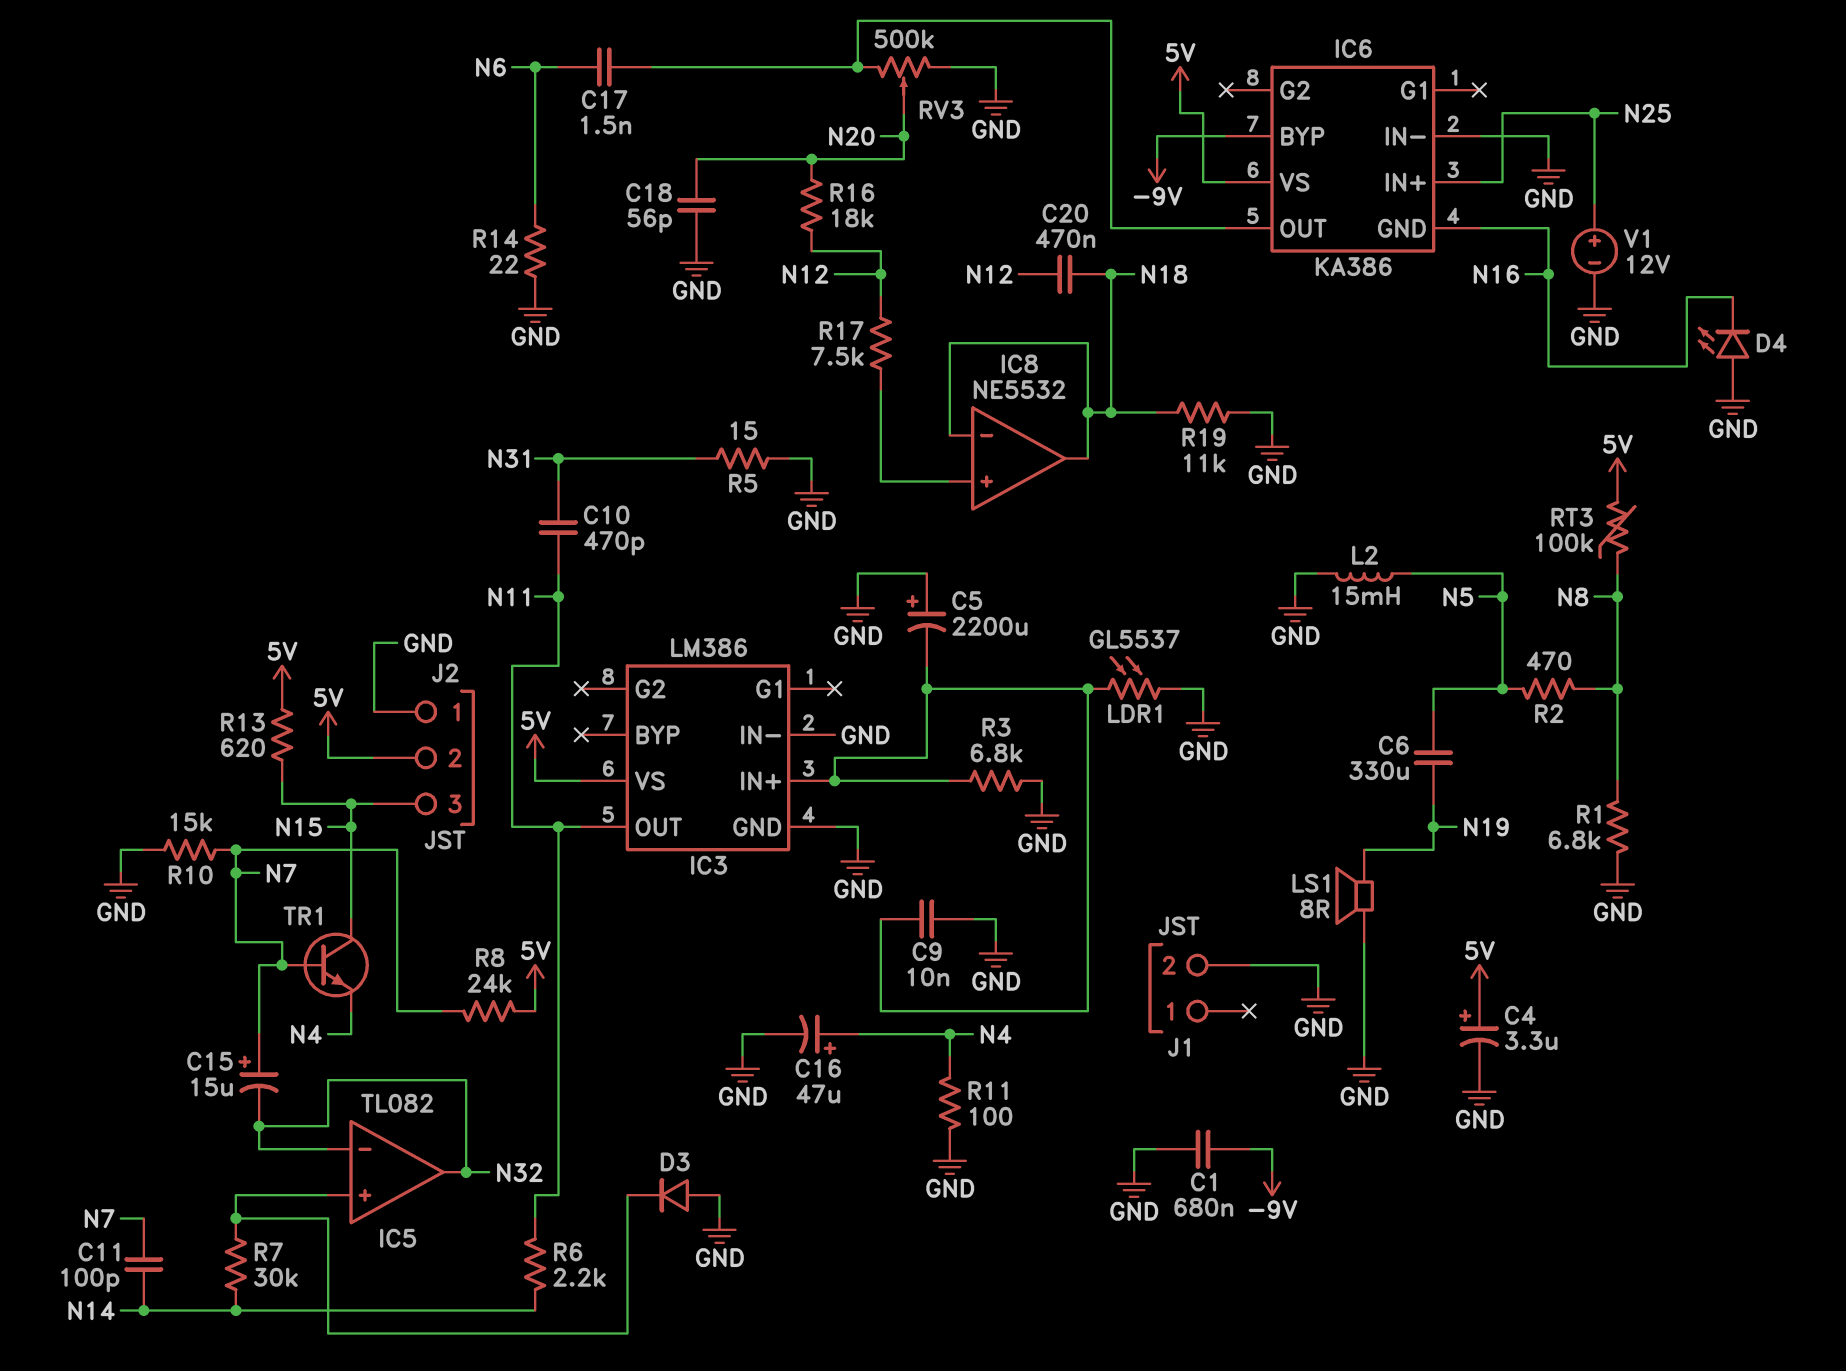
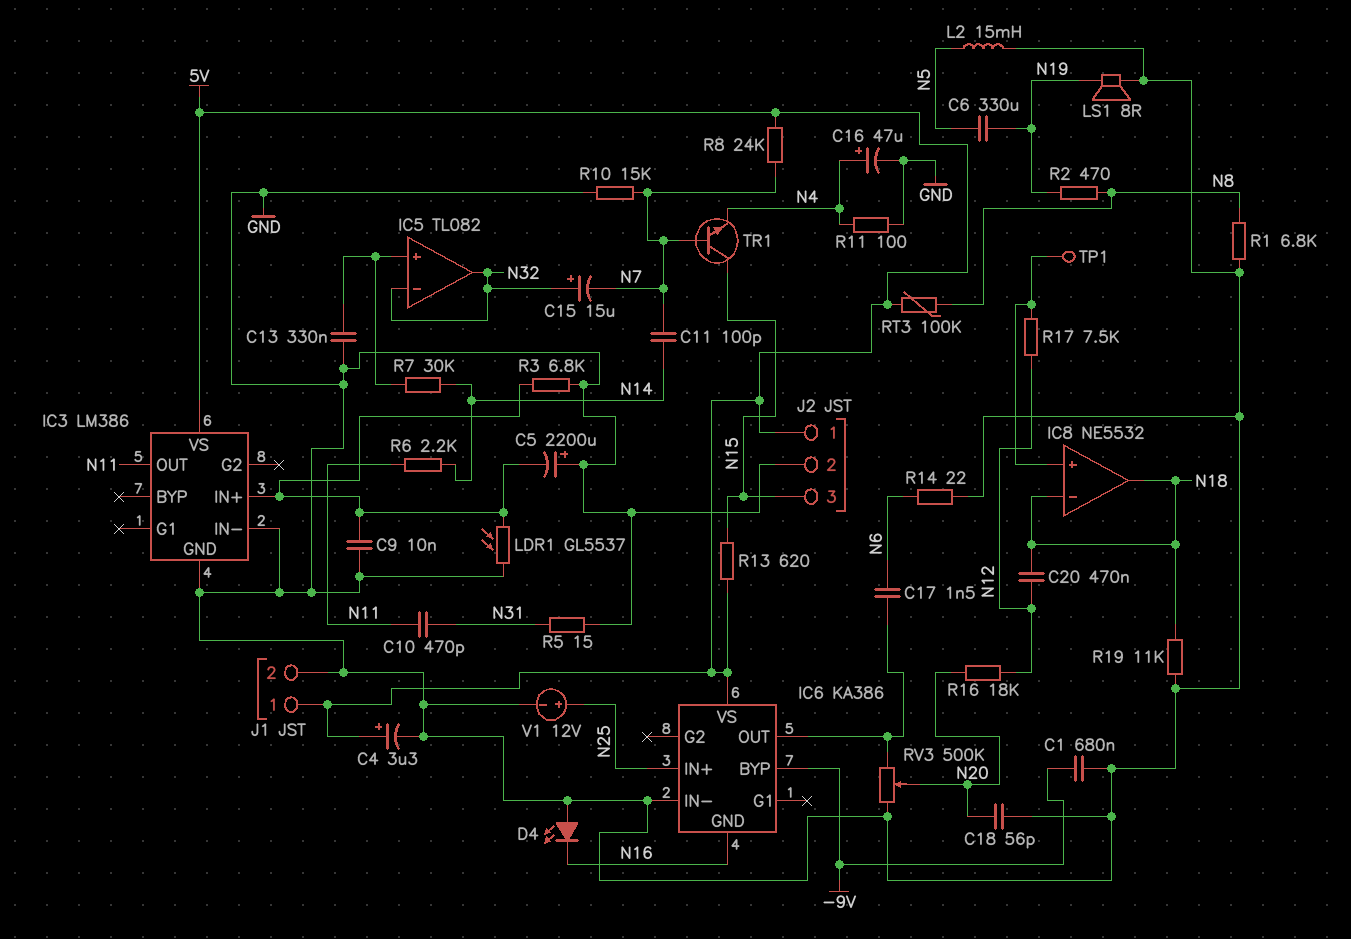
C13: none -> 330nF (GND, IC5/in+)
C15: 15uF (plus N7, minus N32) -> 15uF (plus N32, minus N7)
D3: diode (A GND, K IC5/in+) -> none
J1 pin 1: none -> 5V
J2 pin 1: GND -> 5V
J2 pin 2: 5V -> GND
R2: 470 (N5, N8) -> 470 (N8, N19)
TP1: none -> test point (IC8/in+)

